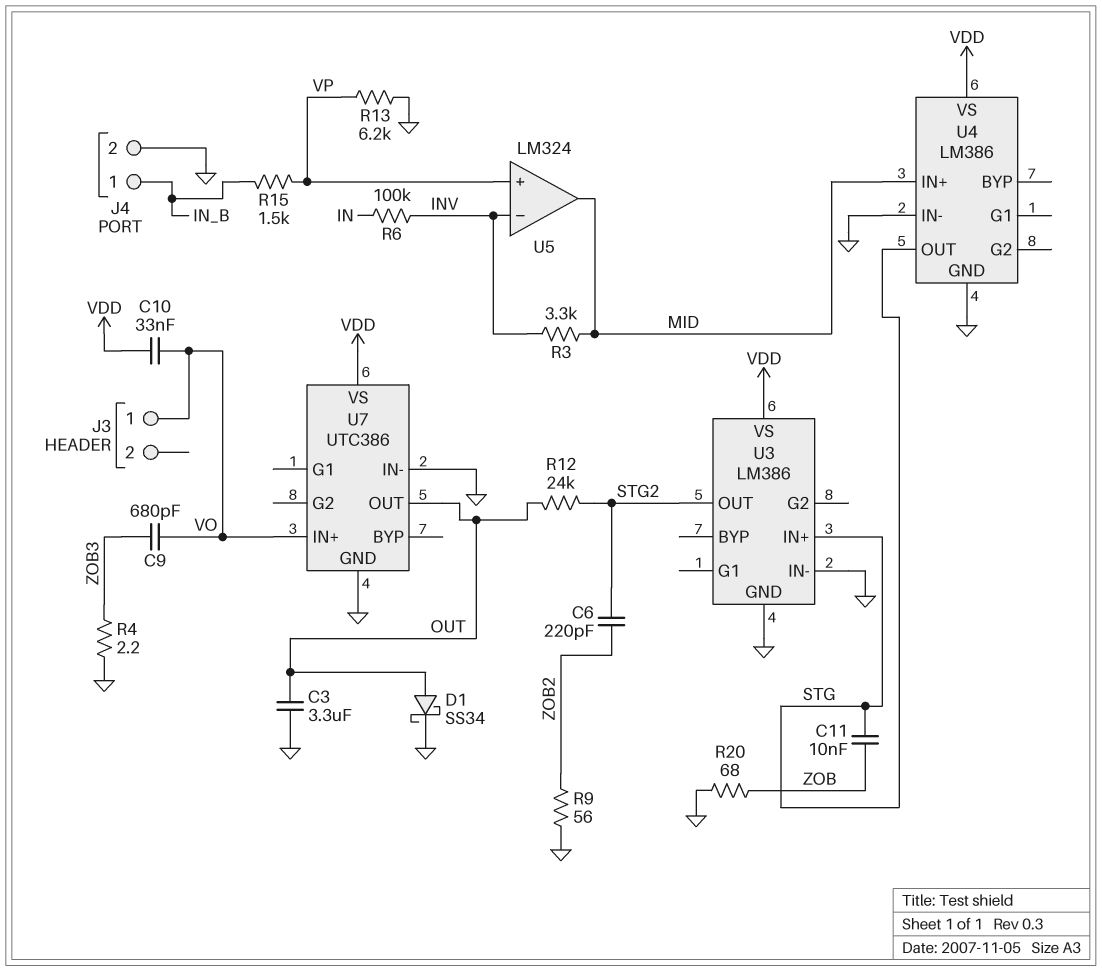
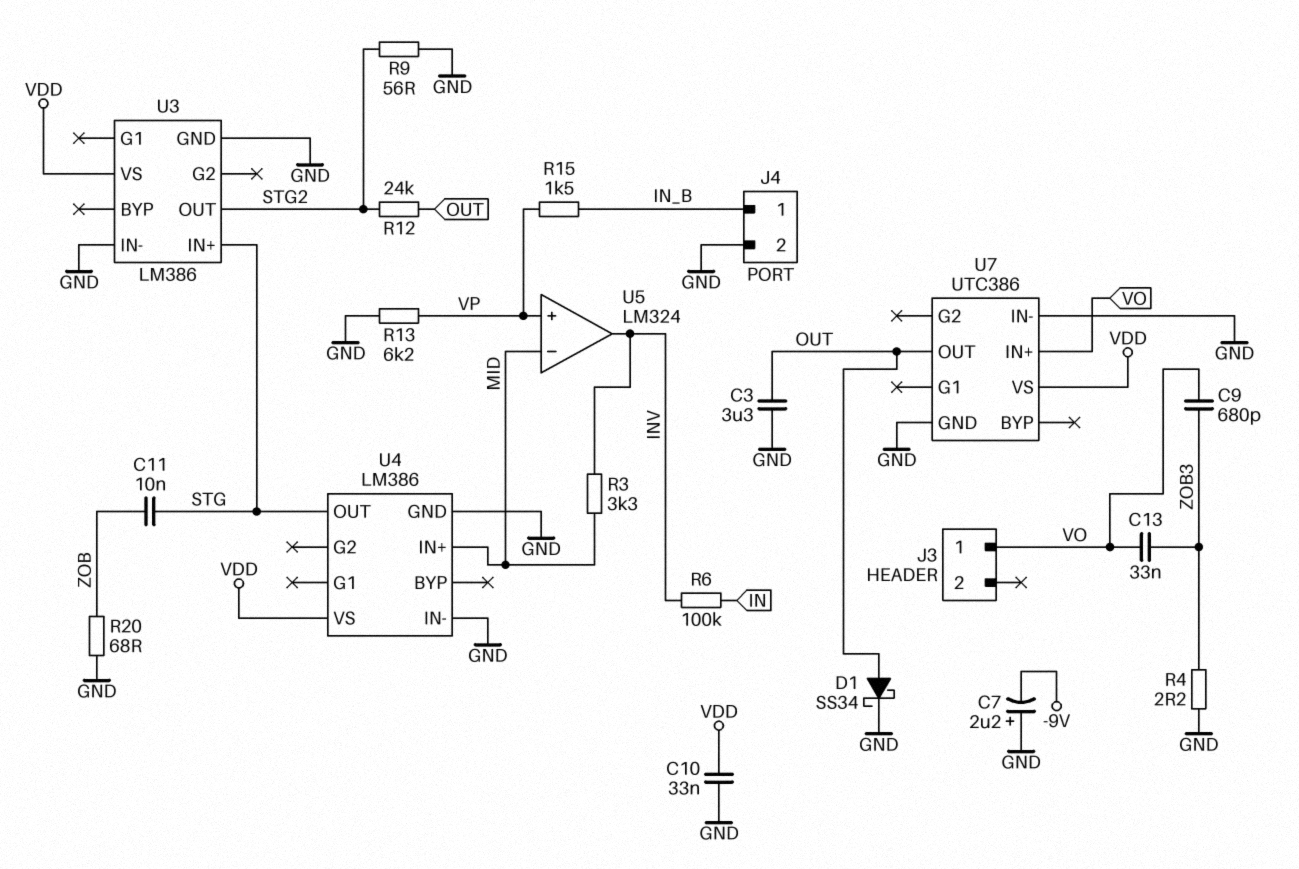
C6: 220pF (STG2, ZOB2) -> none
C7: none -> 2.2uF (plus GND, minus -9V)
C10: 33nF (VDD, VO) -> 33nF (GND, VDD)
C13: none -> 33nF (VO, ZOB3)
R9: 56 (GND, ZOB2) -> 56 (GND, STG2)
U5 pin in-: INV -> MID
U5 pin out: MID -> INV

